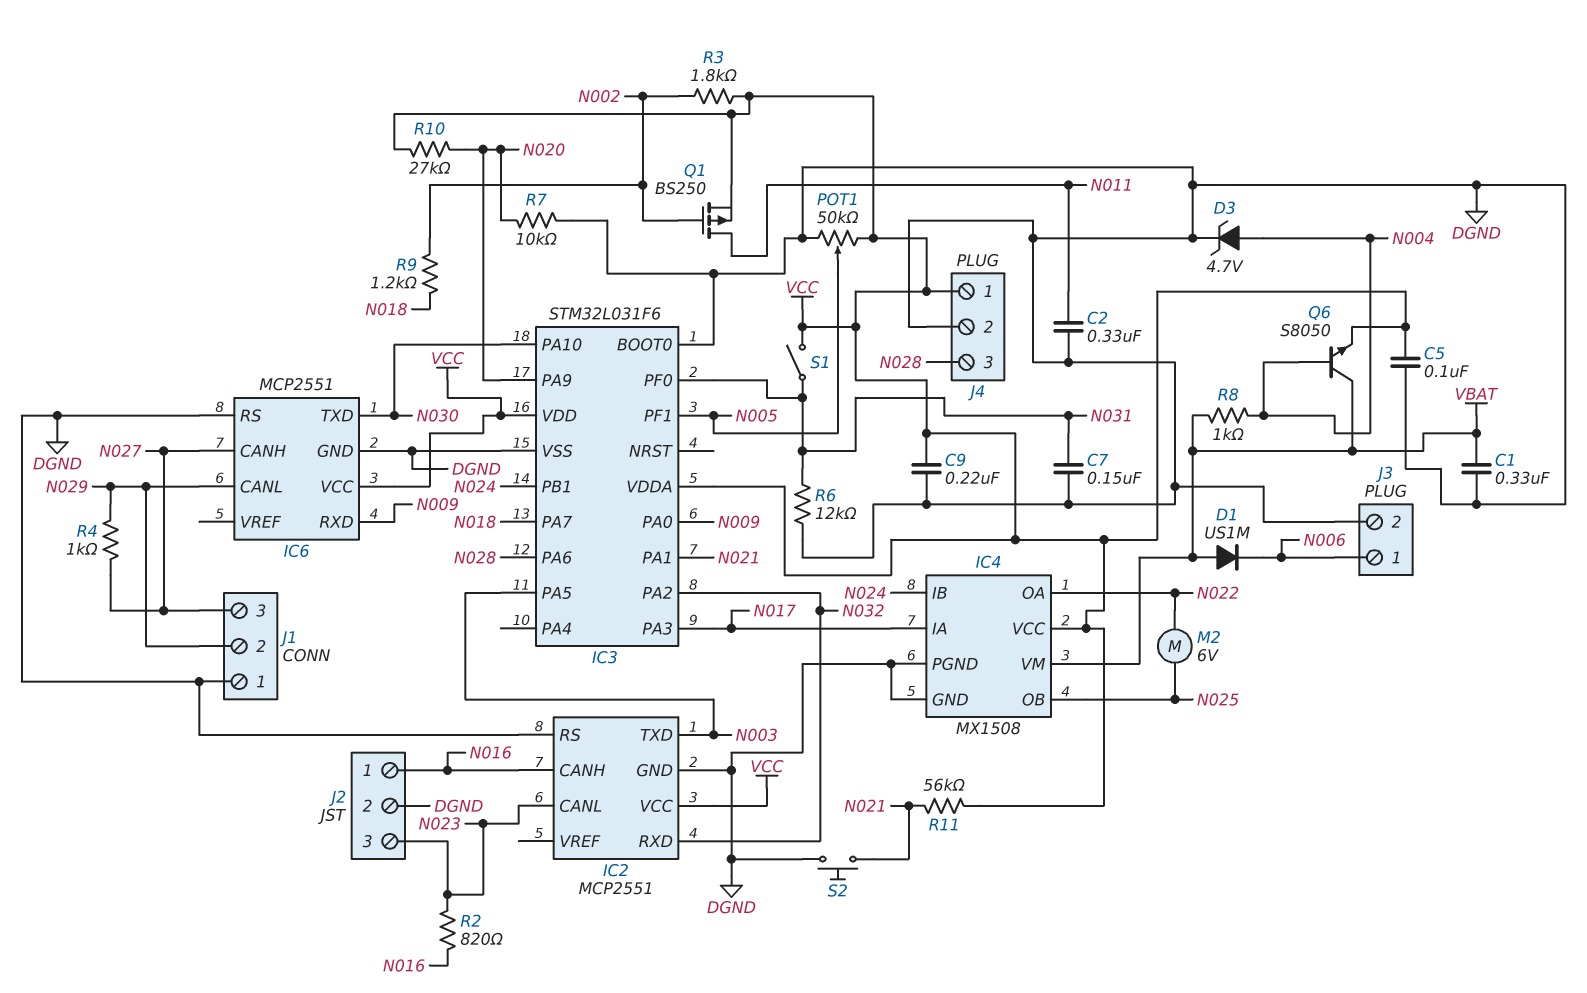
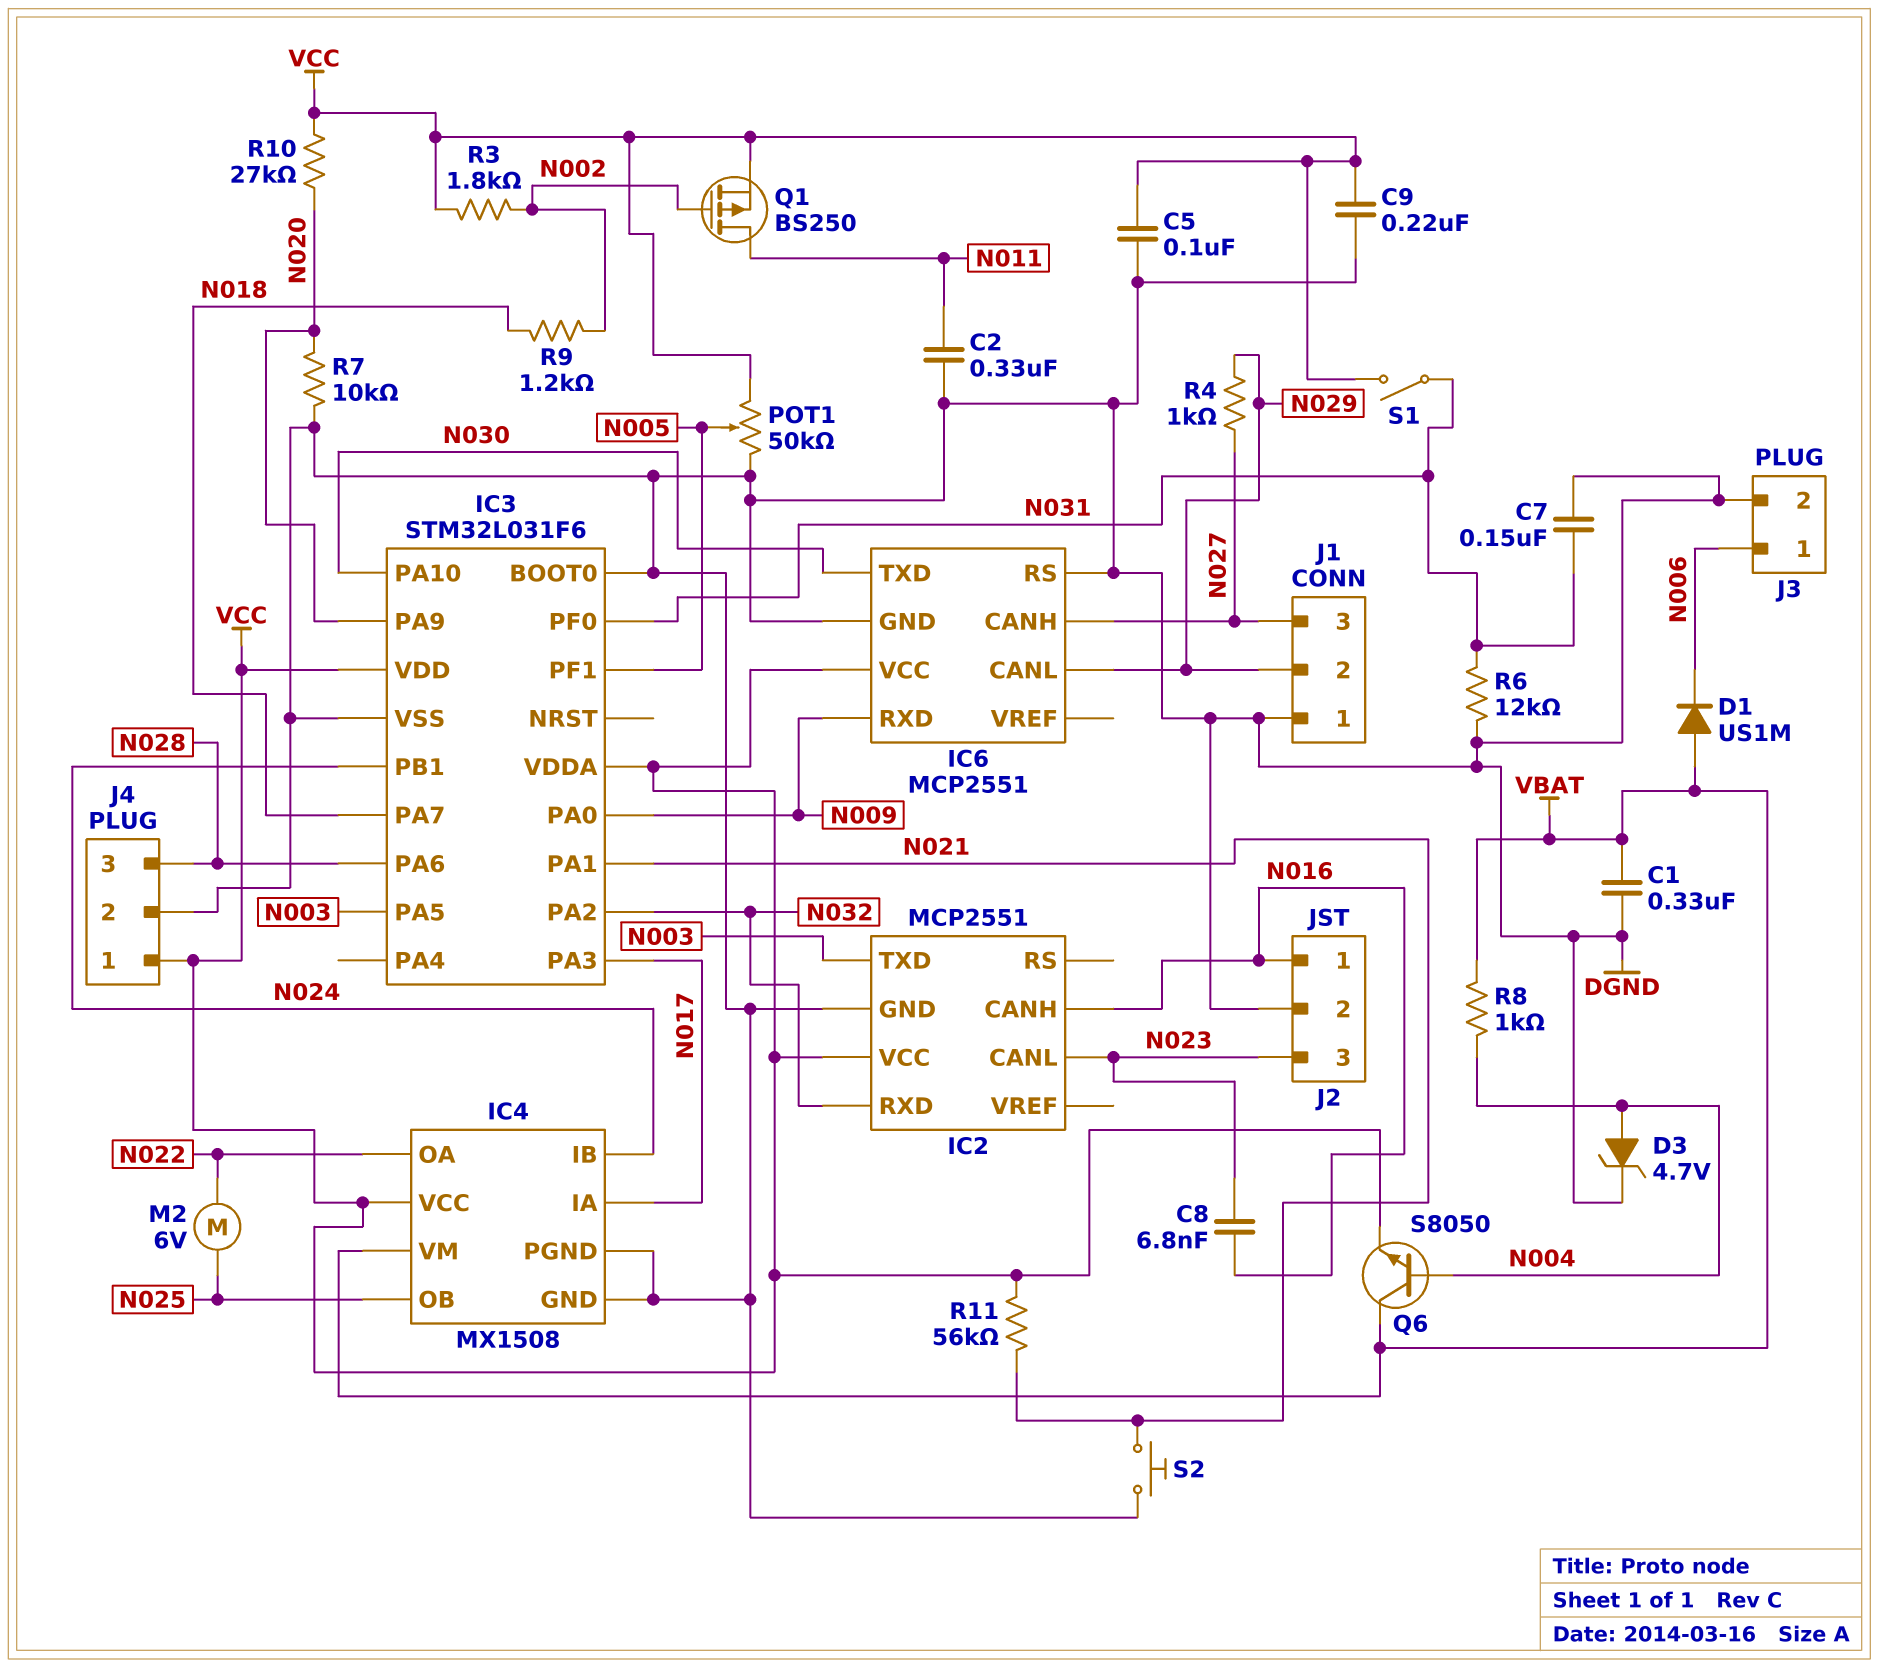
C8: none -> 6.8nF (N016, N023)
IC2 pin RS: DGND -> none
R2: 820 (N016, N023) -> none

